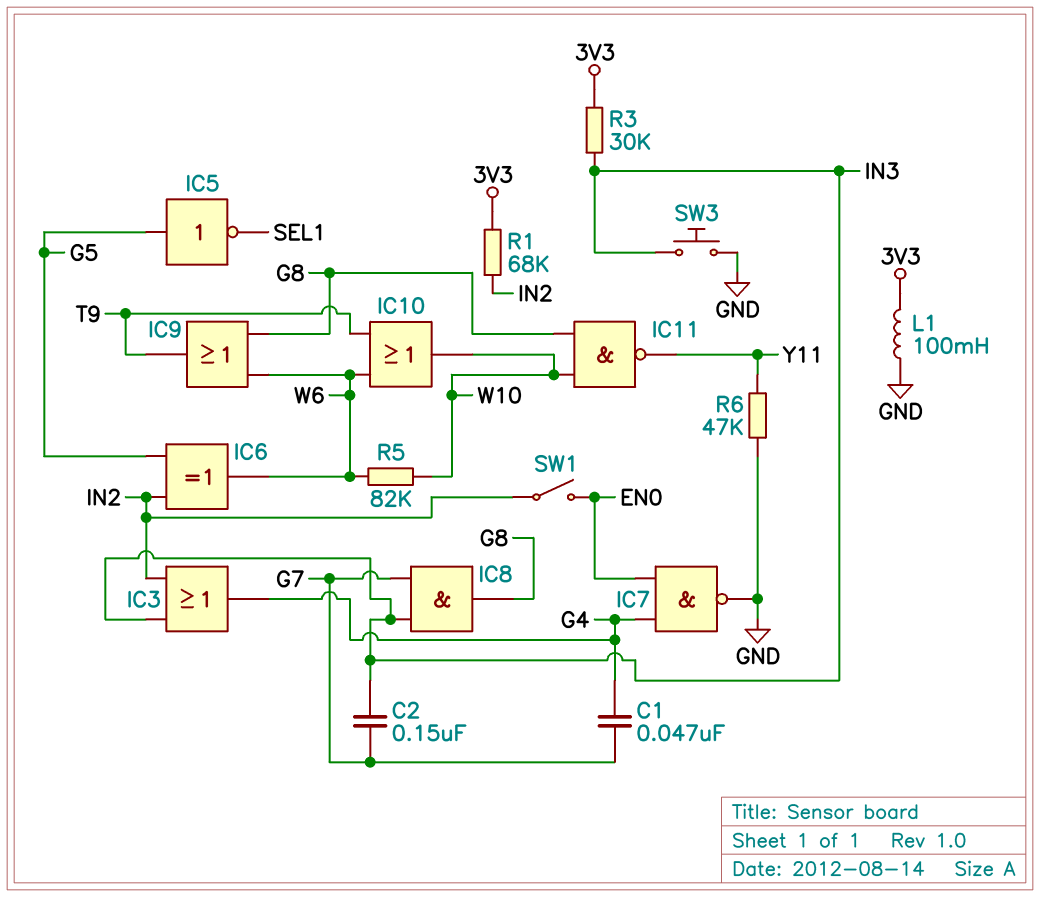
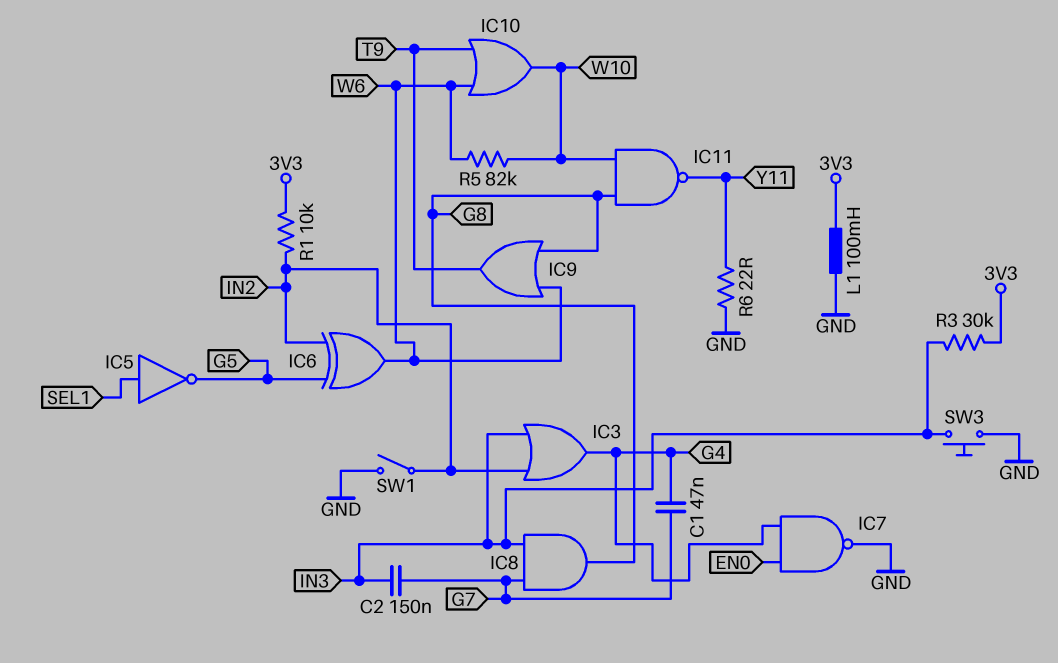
IC5: NOT (in G5, out SEL1) -> NOT (in SEL1, out G5)
R1: 68k (3V3, IN2) -> 10k (3V3, IN2)
R6: 47k (GND, Y11) -> 22 (GND, Y11)
SW1: switch (EN0, IN2) -> switch (GND, IN2)

